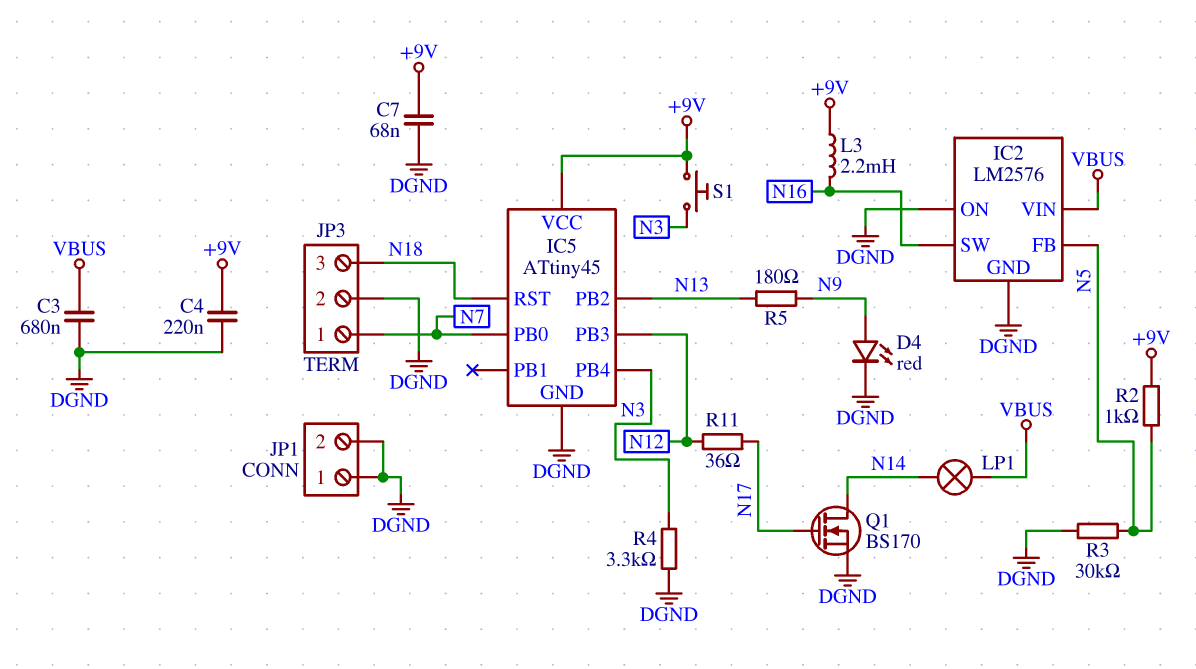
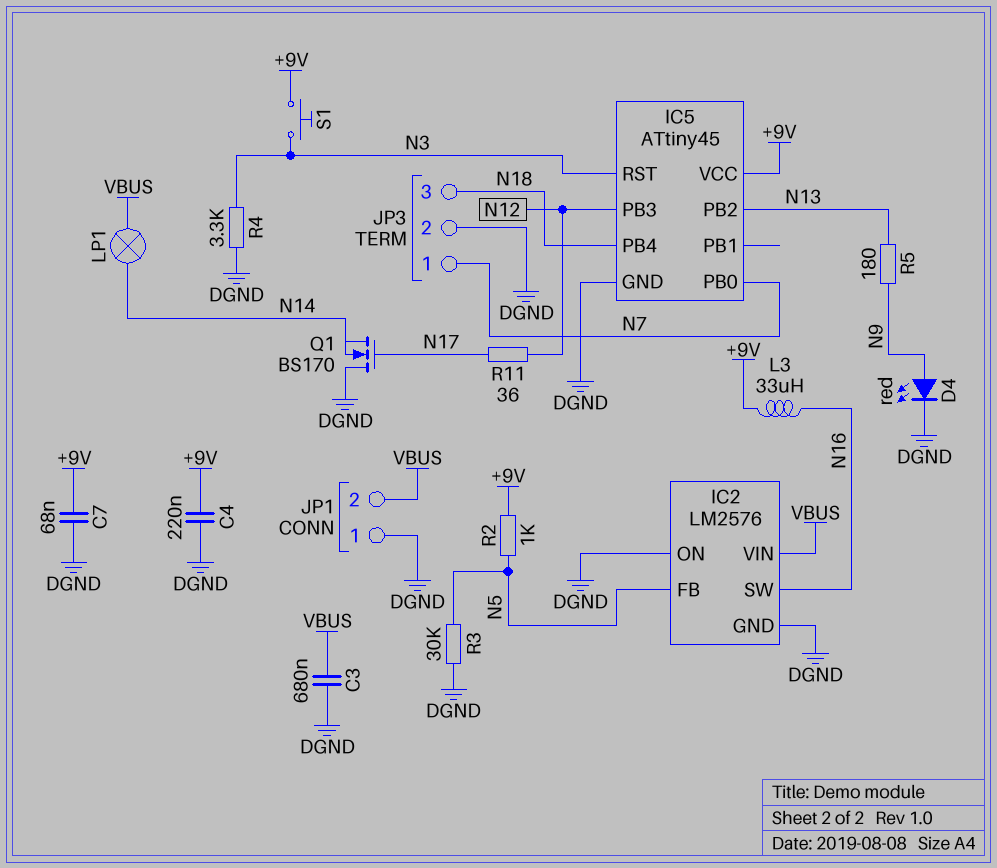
IC5 pin PB4: N3 -> N18
IC5 pin RST: N18 -> N3
JP1 pin 2: DGND -> VBUS
L3: 2.2mH (+9V, N16) -> 33uH (+9V, N16)
Q1: NMOS BS170 (G N17, D N14, S DGND) -> NMOS BS170 (G N17, D DGND, S N14)

